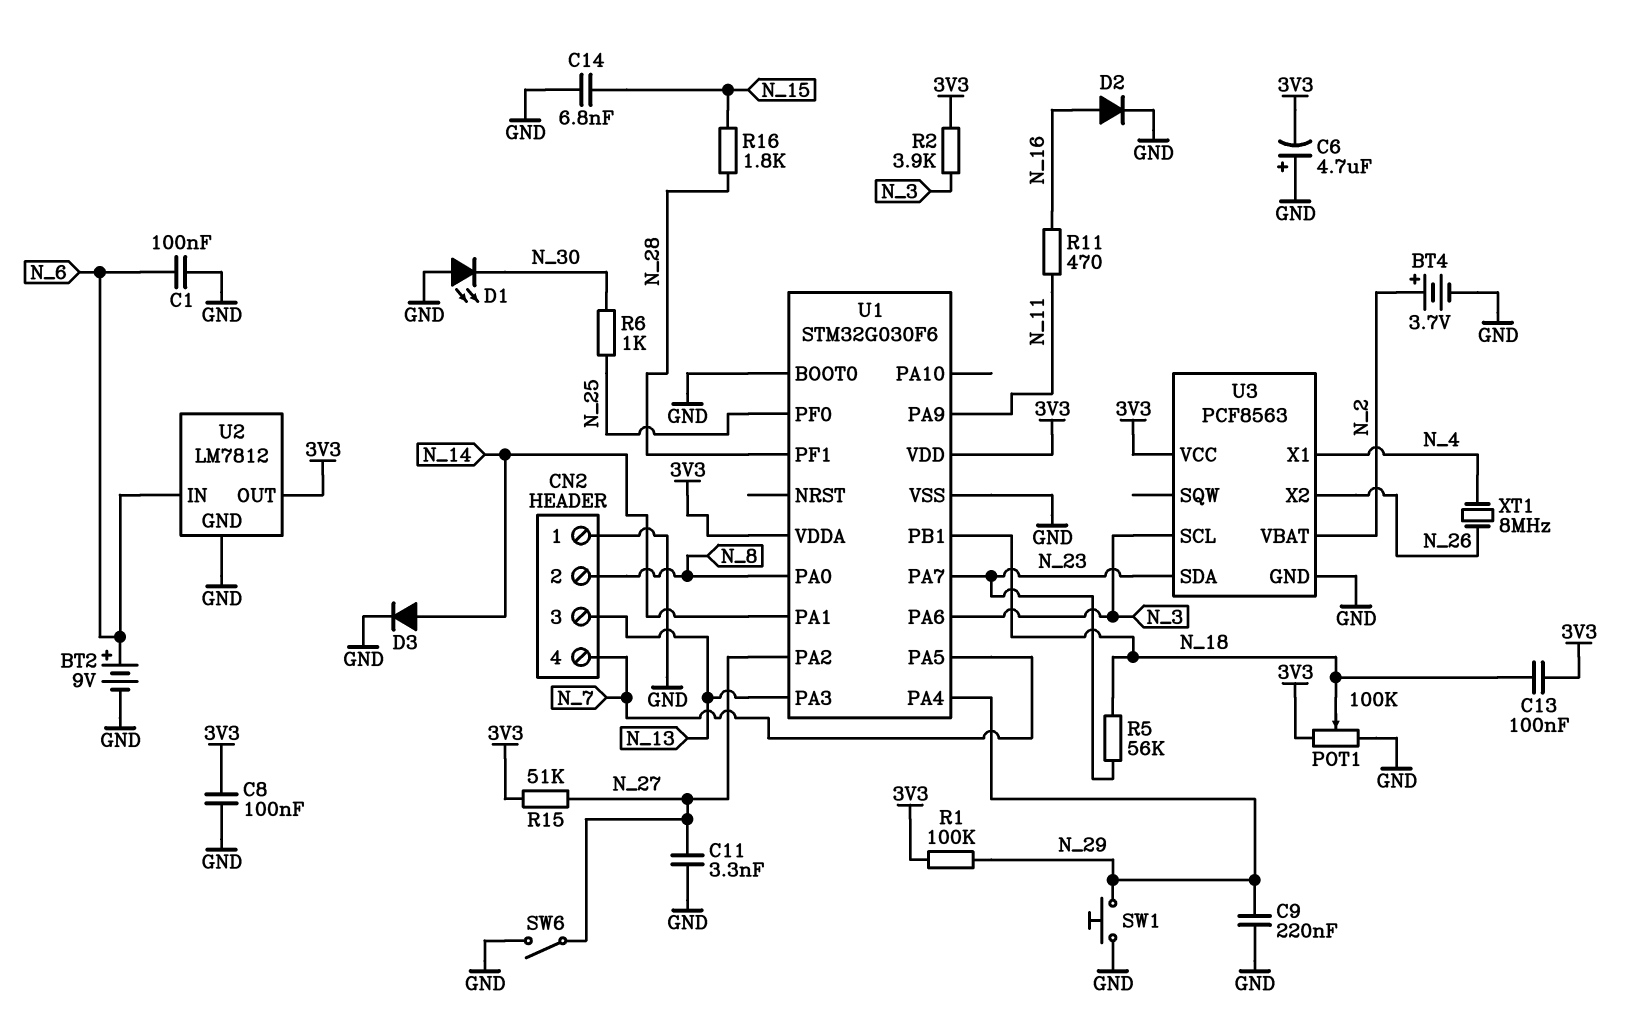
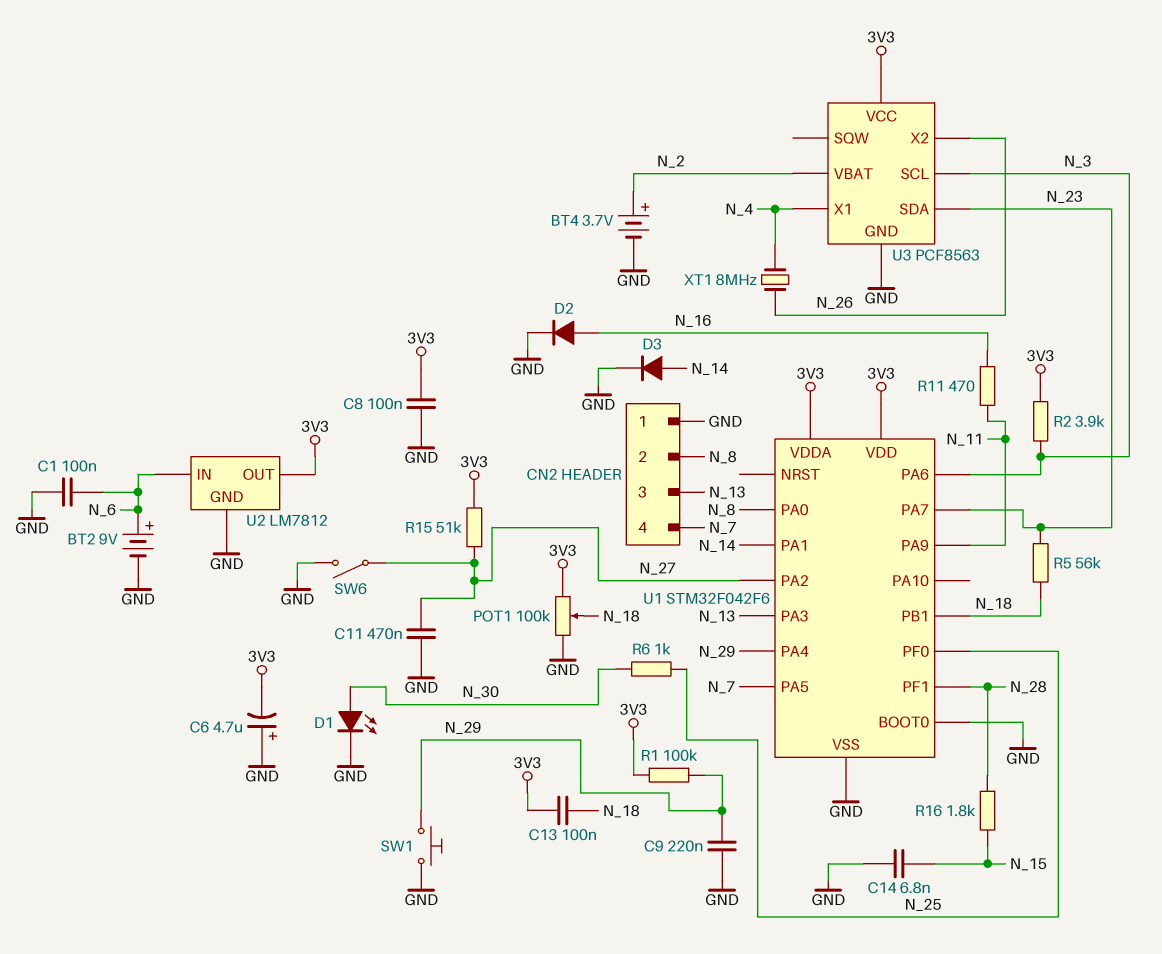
C11: 3.3nF (GND, N_27) -> 470nF (GND, N_27)
D1: LED (A GND, K N_30) -> LED (A N_30, K GND)
U1: STM32G030F6 -> STM32F042F6

